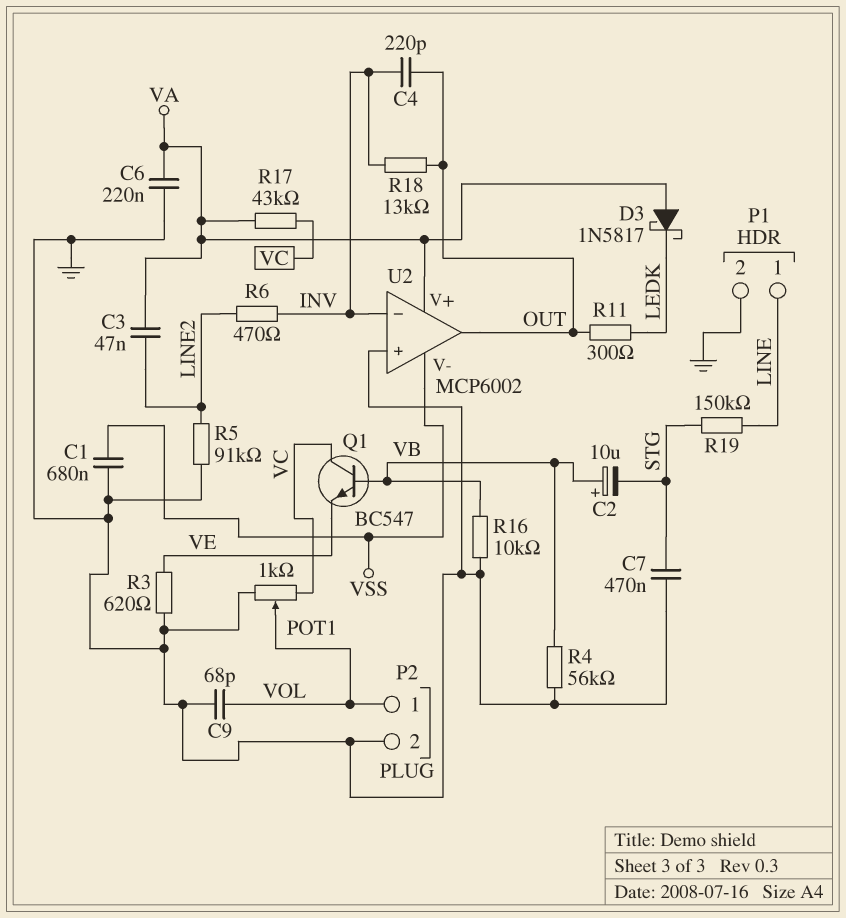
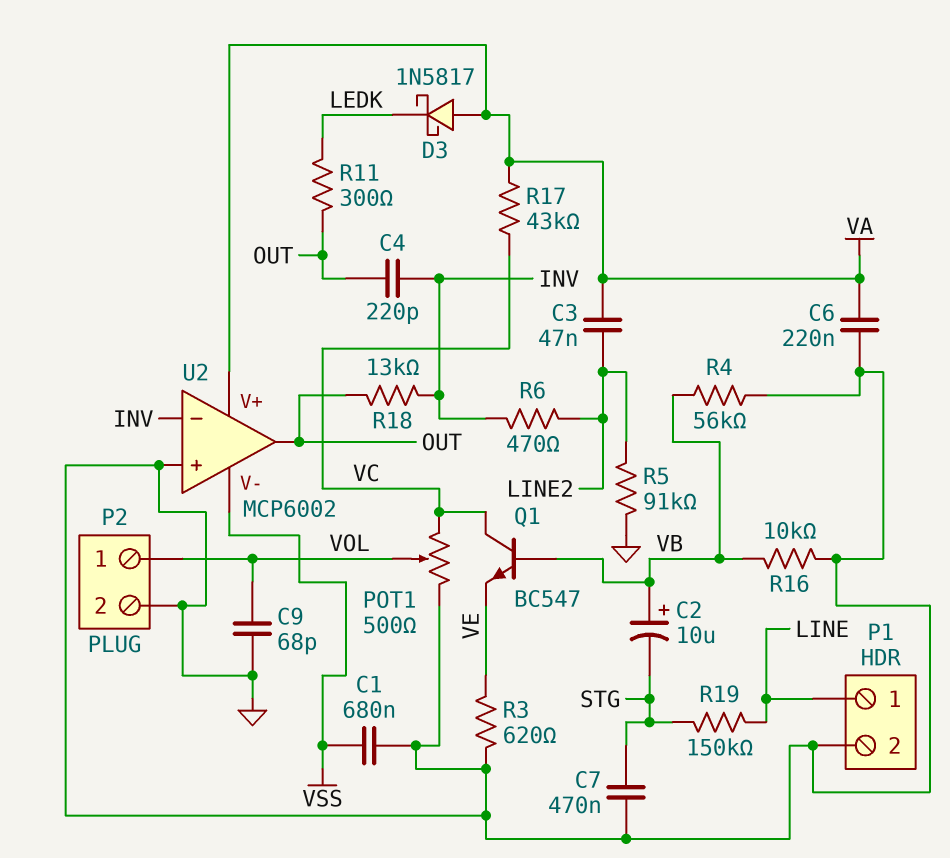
POT1: 1k (GND, VC, wiper VOL) -> 500 (GND, VC, wiper VOL)

